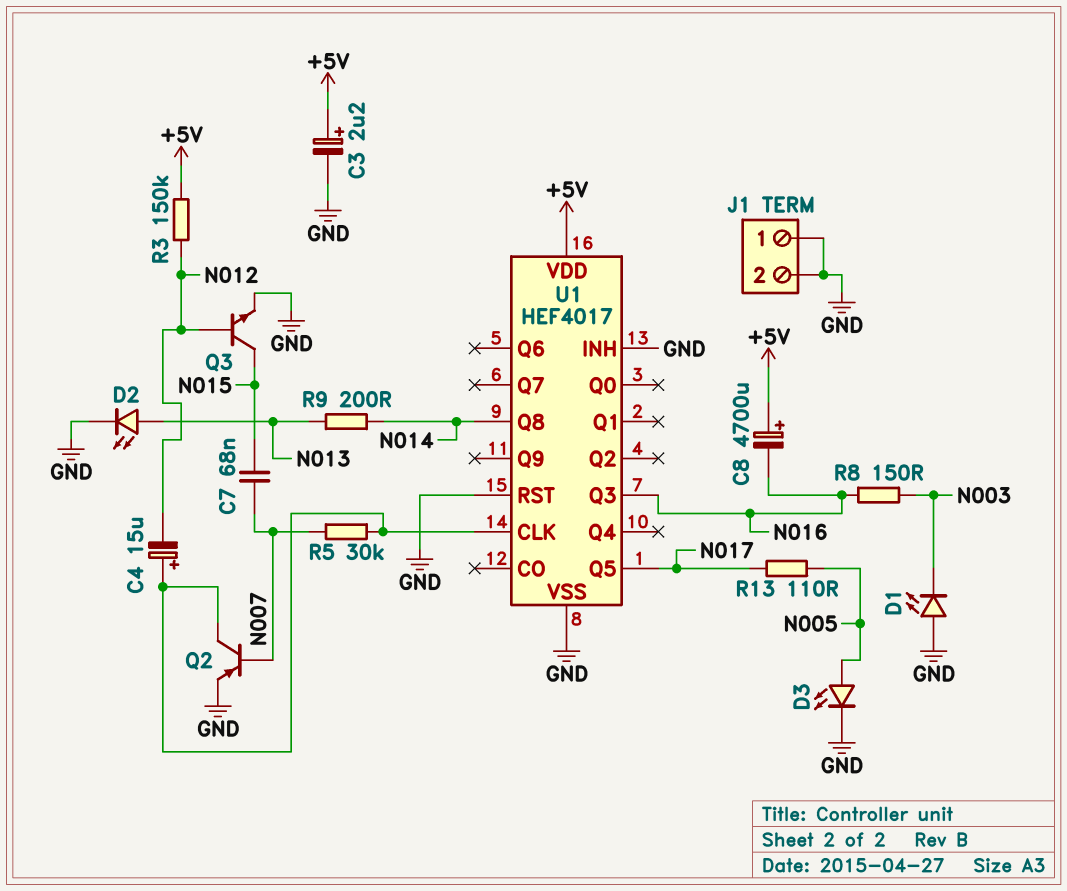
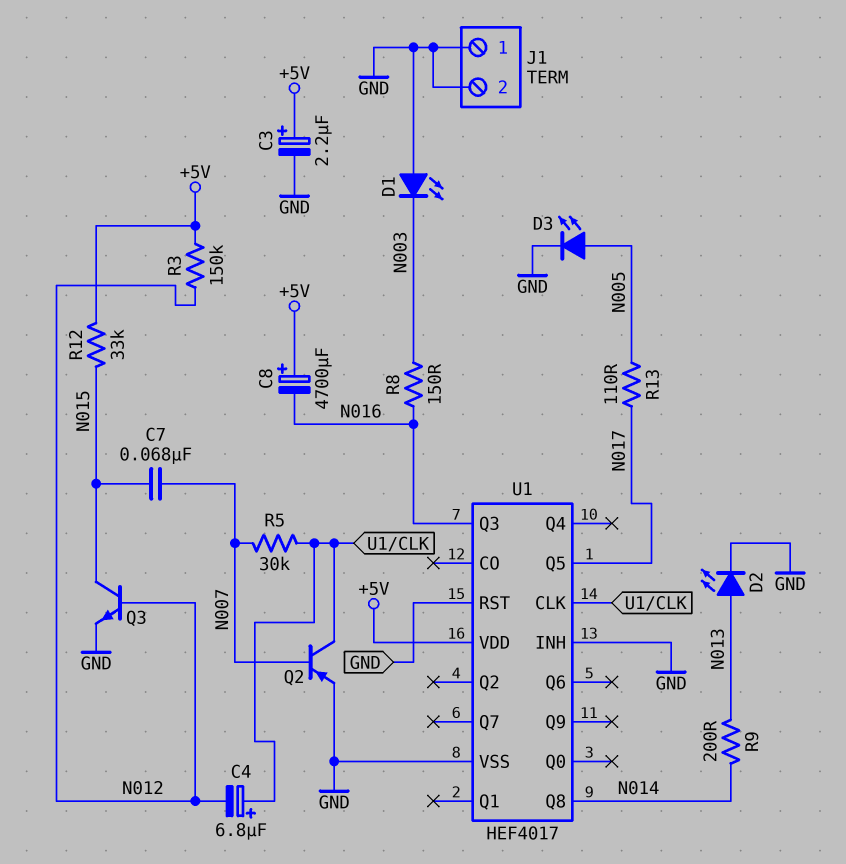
C4: 15uF (plus U1/CLK, minus N012) -> 6.8uF (plus U1/CLK, minus N012)
R12: none -> 33k (+5V, N015)

